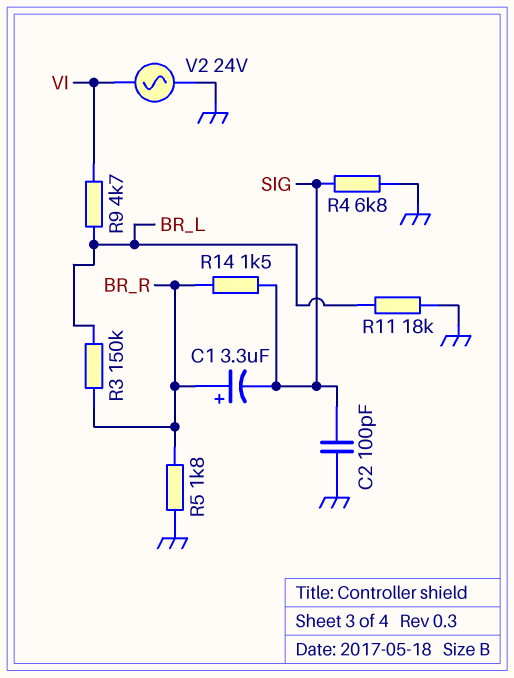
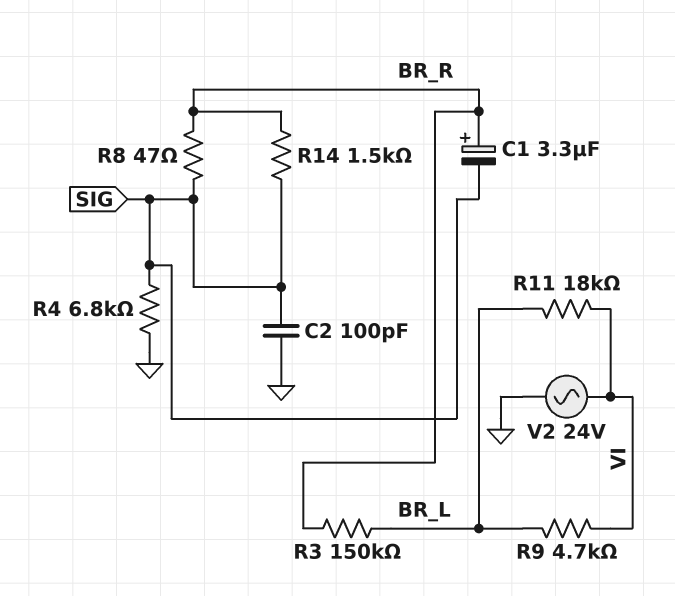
R5: 1.8k (BR_R, GND) -> none
R8: none -> 47 (BR_R, SIG)
R11: 18k (BR_L, GND) -> 18k (BR_L, VI)

